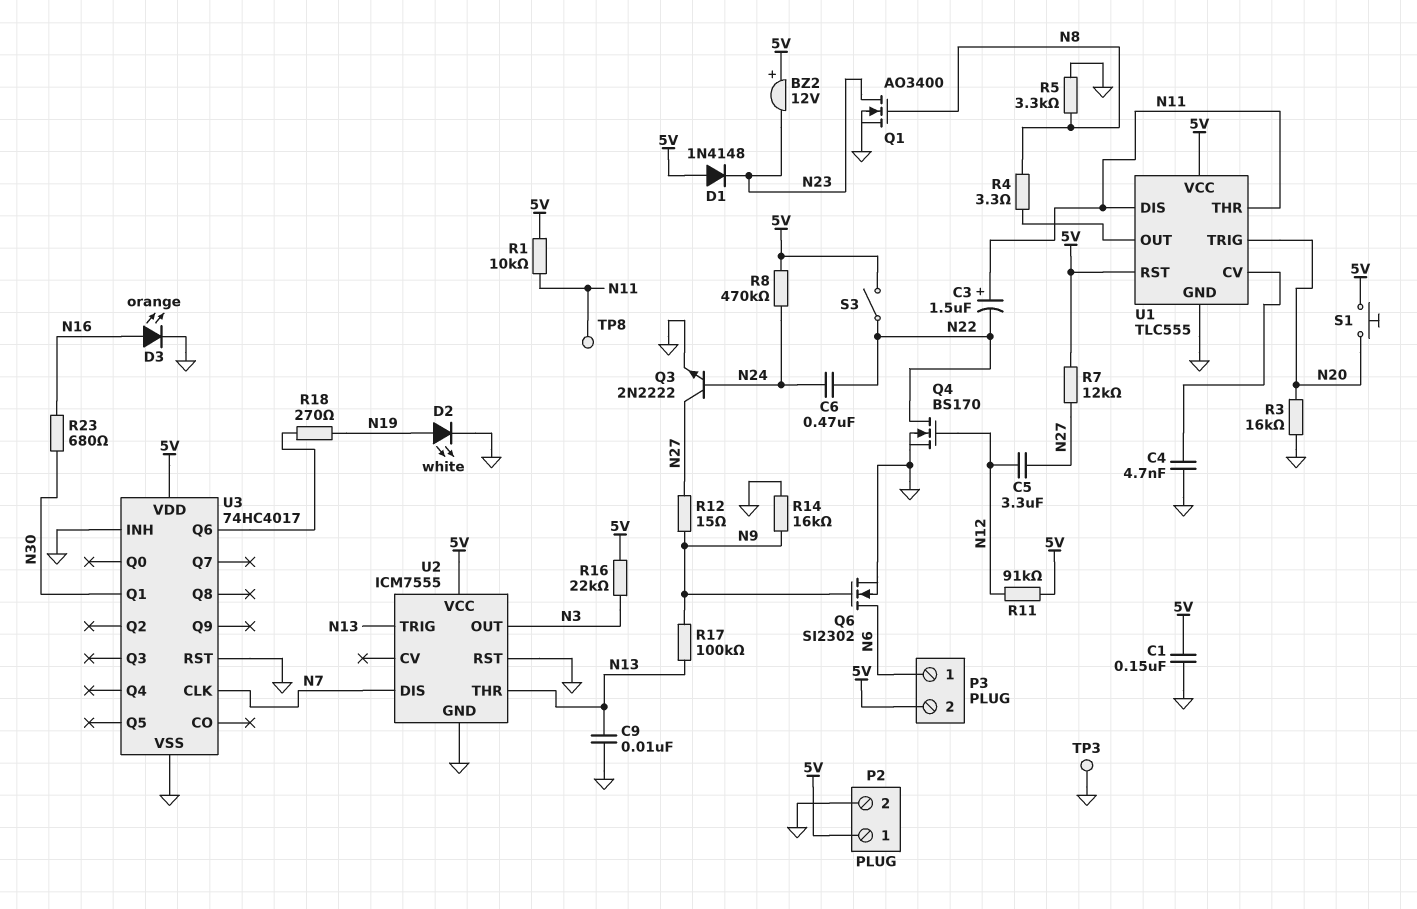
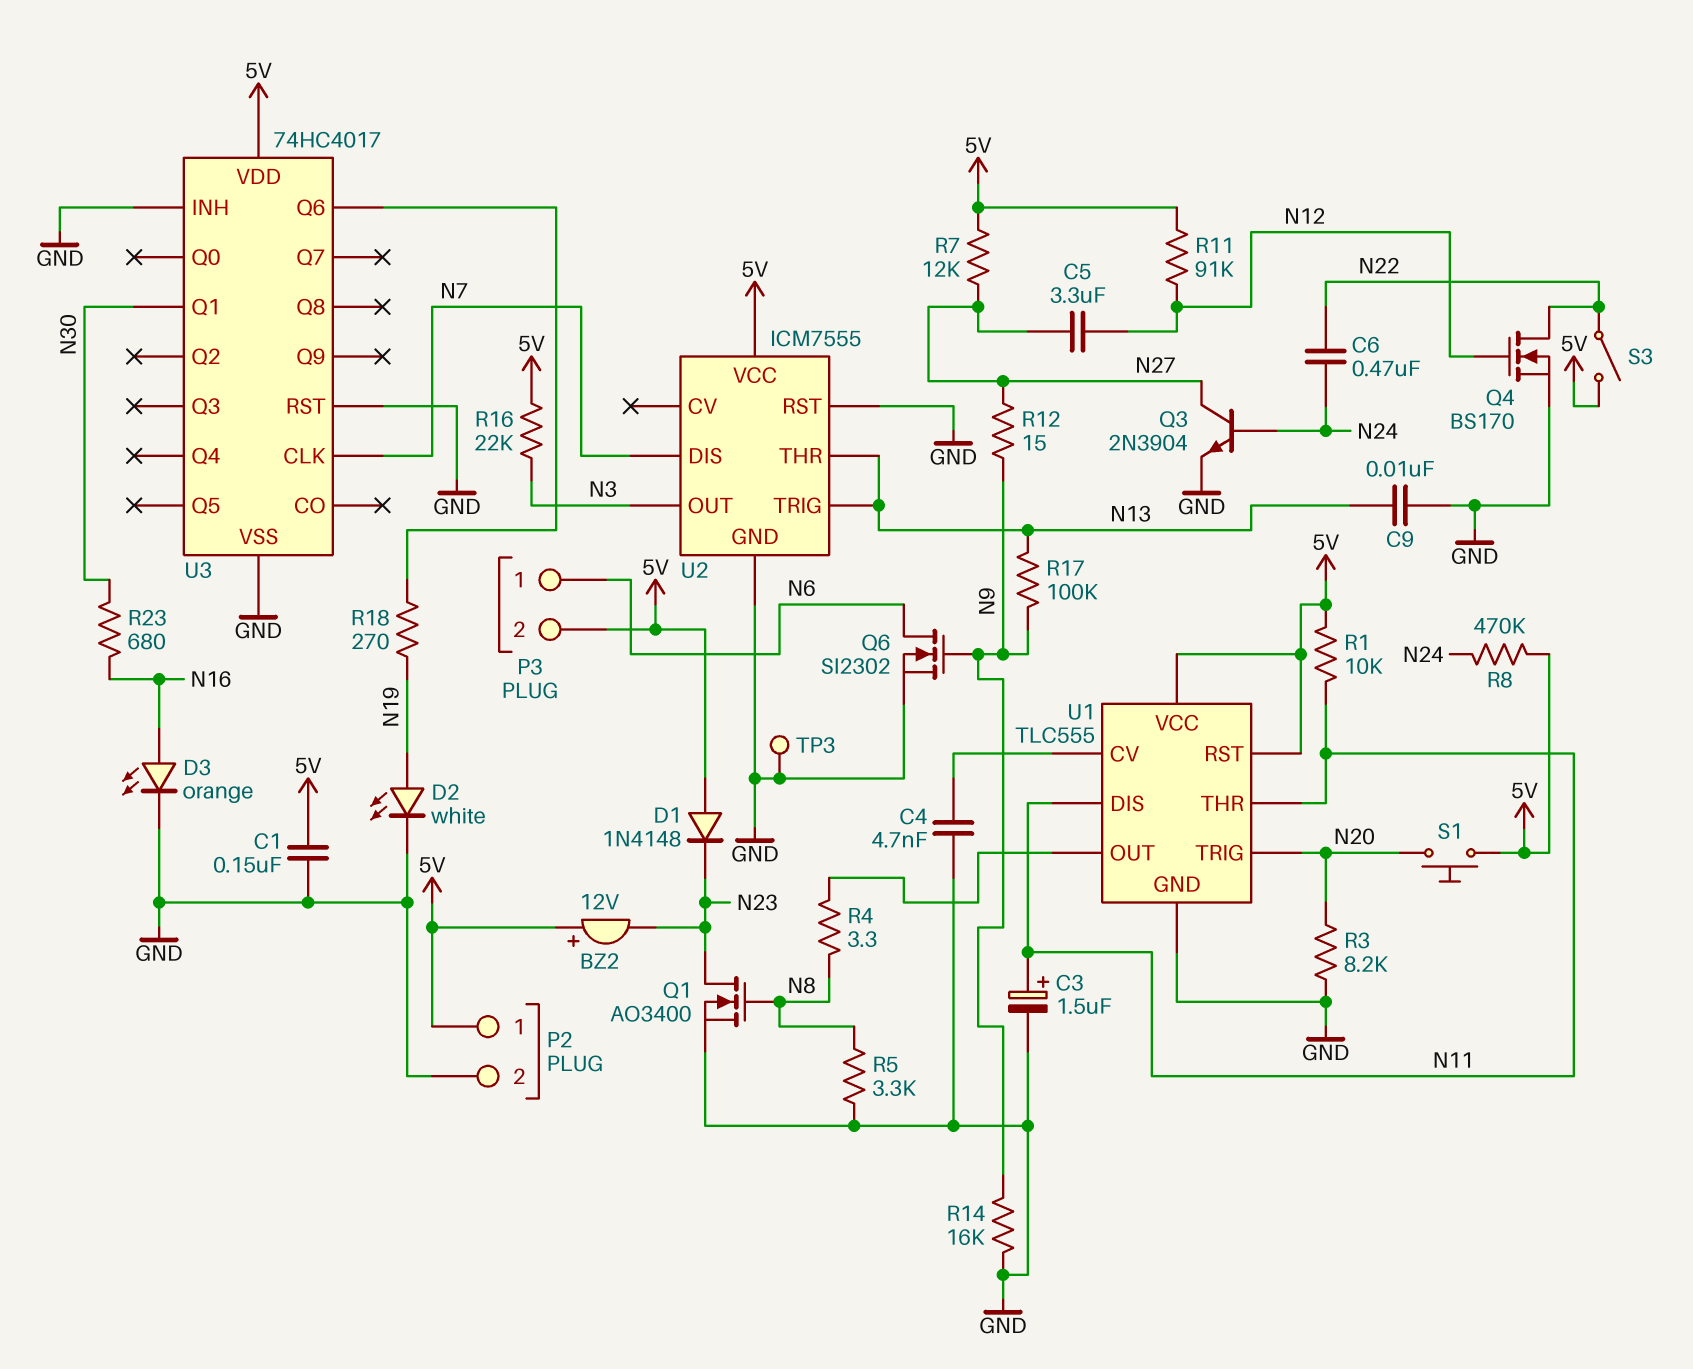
C3: 1.5uF (plus N11, minus N22) -> 1.5uF (plus N11, minus GND)
Q3: NPN 2N2222 (B N24, C N27, E GND) -> NPN 2N3904 (B N24, C N27, E GND)
R3: 16k (GND, N20) -> 8.2k (GND, N20)
TP8: test point (N11) -> none

